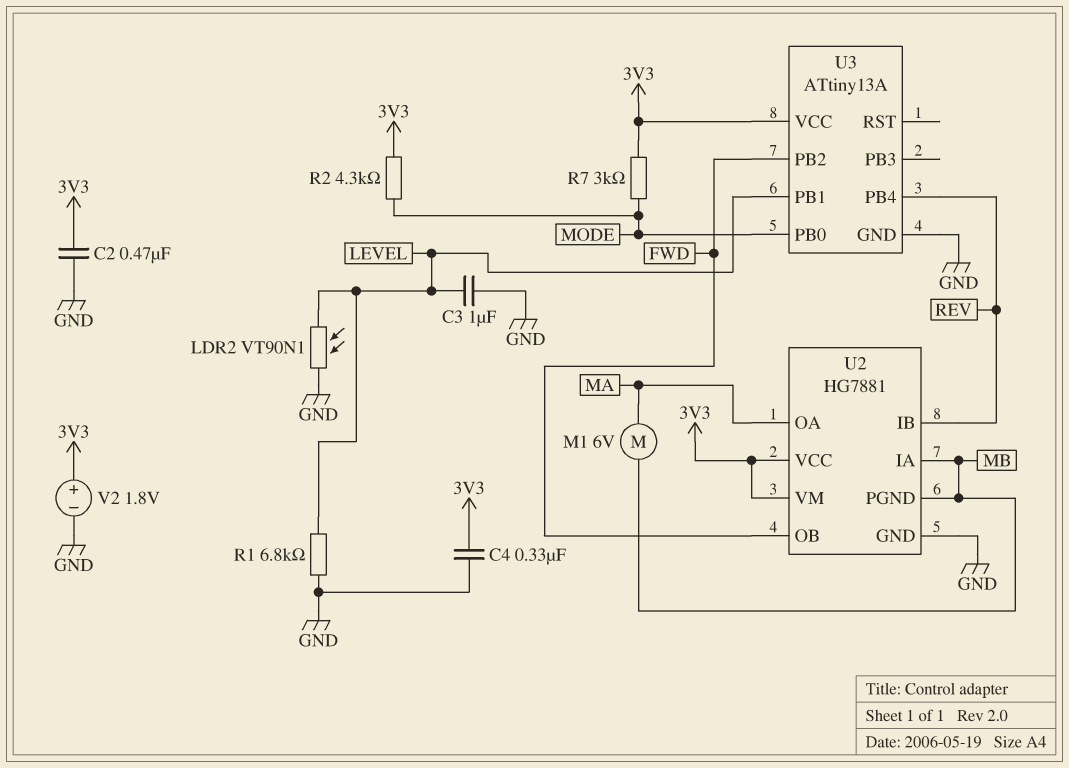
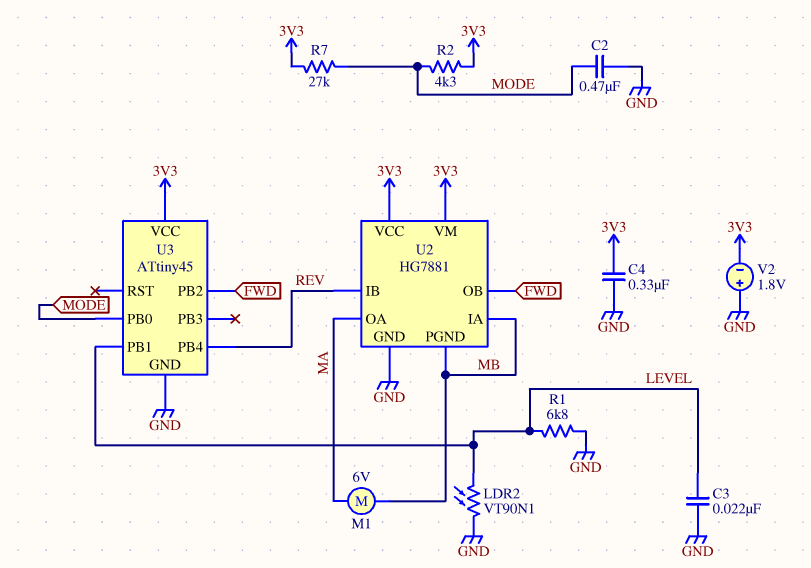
C2: 470nF (3V3, GND) -> 470nF (GND, MODE)
C3: 1uF (GND, LEVEL) -> 22nF (GND, LEVEL)
R7: 3k (3V3, MODE) -> 27k (3V3, MODE)
U3: ATtiny13A -> ATtiny45
V2: 1.8V (plus 3V3, minus GND) -> 1.8V (plus GND, minus 3V3)

